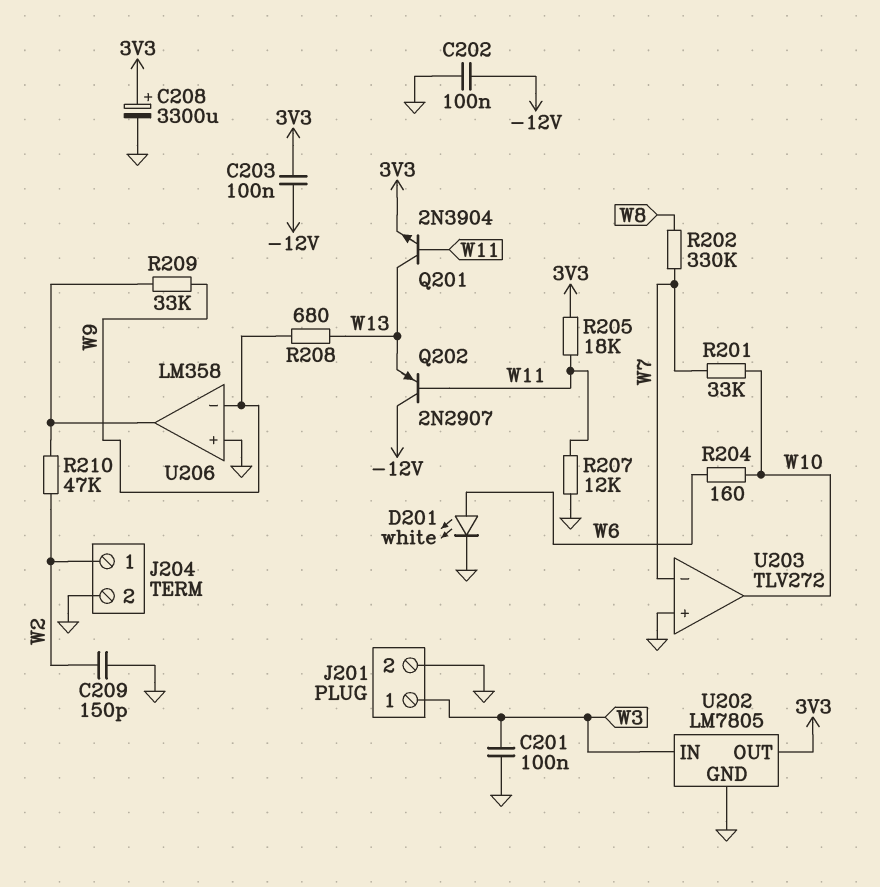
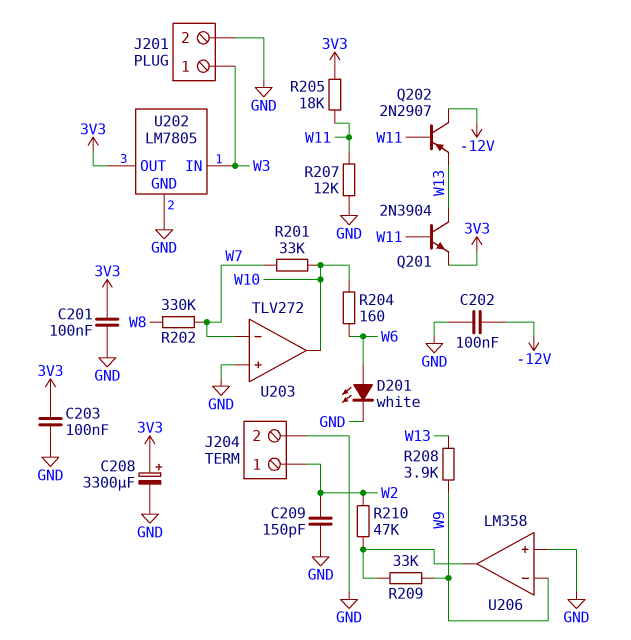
C201: 100nF (GND, W3) -> 100nF (3V3, GND)
C203: 100nF (-12V, 3V3) -> 100nF (3V3, GND)
R208: 680 (W9, W13) -> 3.9k (W9, W13)

